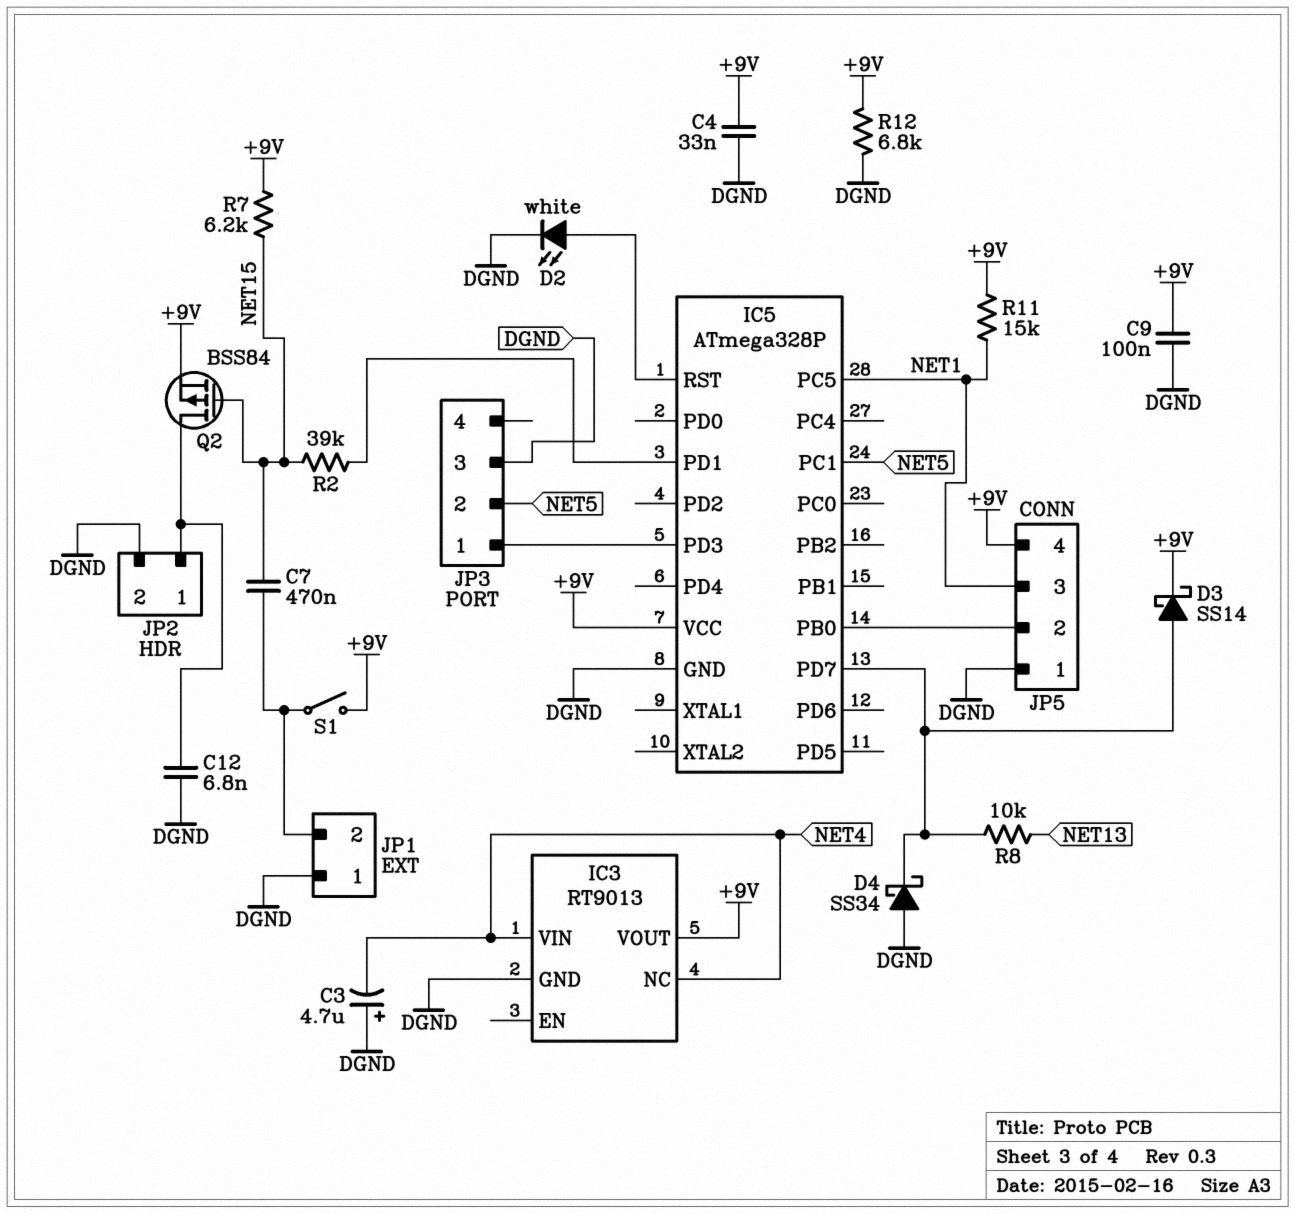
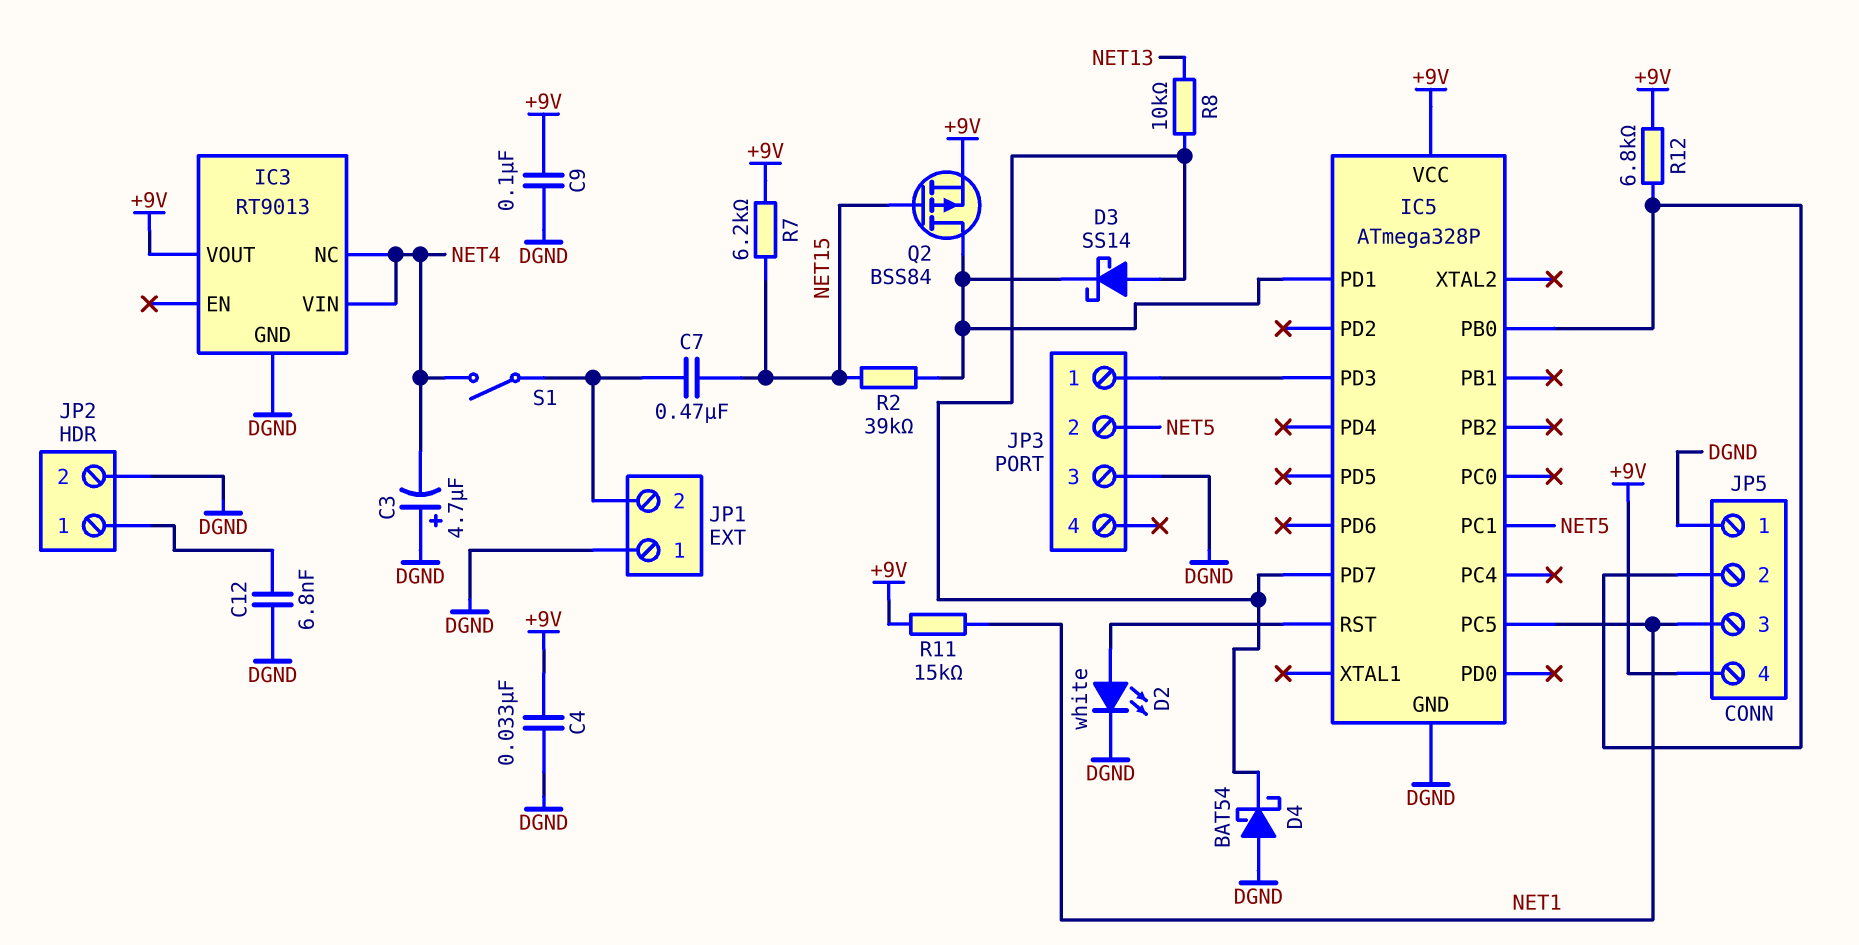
D3: schottky SS14 (A IC5/PD7, K +9V) -> schottky SS14 (A IC5/PD7, K IC5/PD1)
D4: schottky SS34 (A DGND, K IC5/PD7) -> schottky BAT54 (A DGND, K IC5/PD7)
Q2: PMOS BSS84 (G NET15, D JP2/1, S +9V) -> PMOS BSS84 (G NET15, D IC5/PD1, S +9V)
R12: 6.8k (+9V, DGND) -> 6.8k (+9V, IC5/PB0)
S1: switch (+9V, JP1/2) -> switch (JP1/2, NET4)

